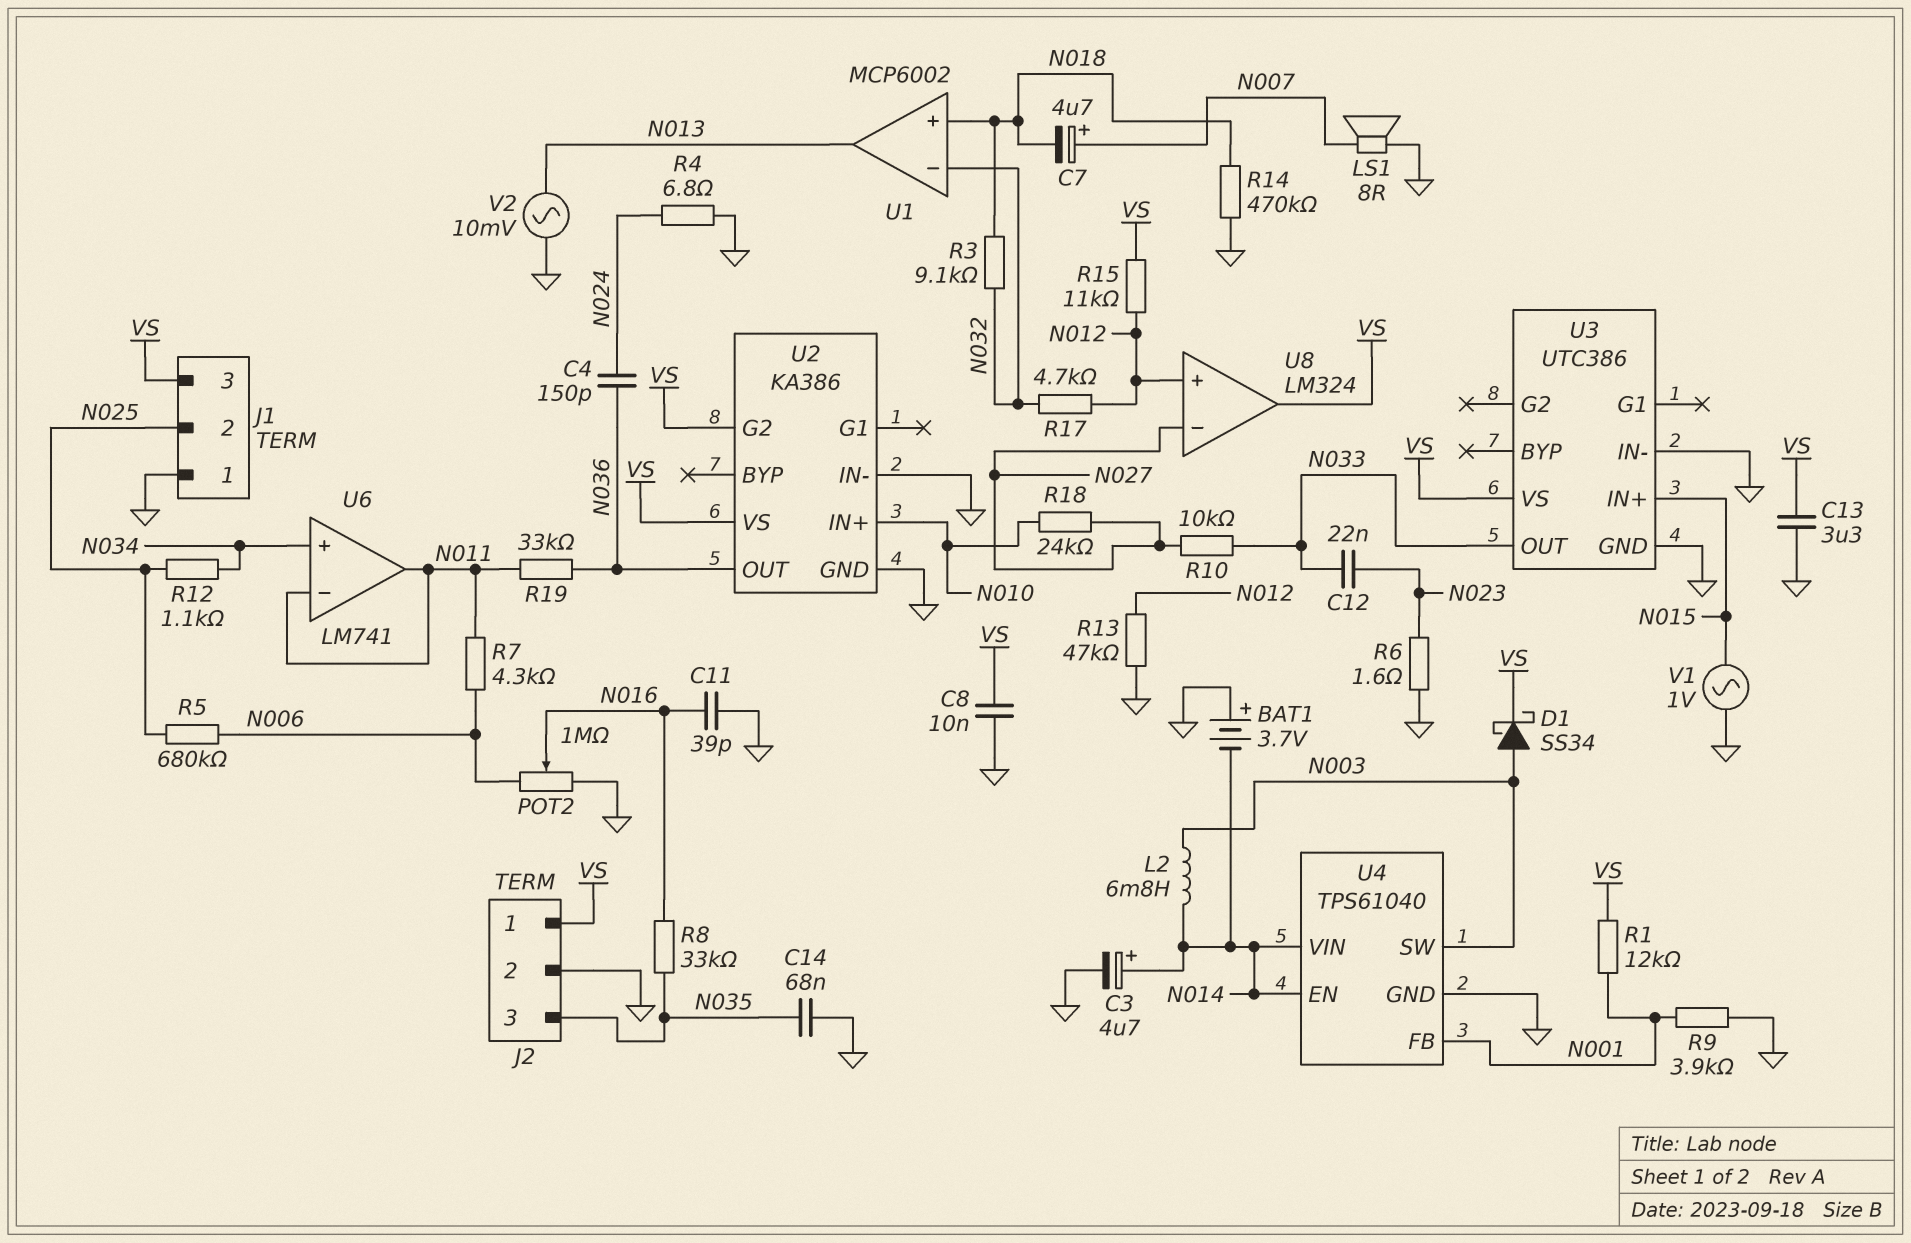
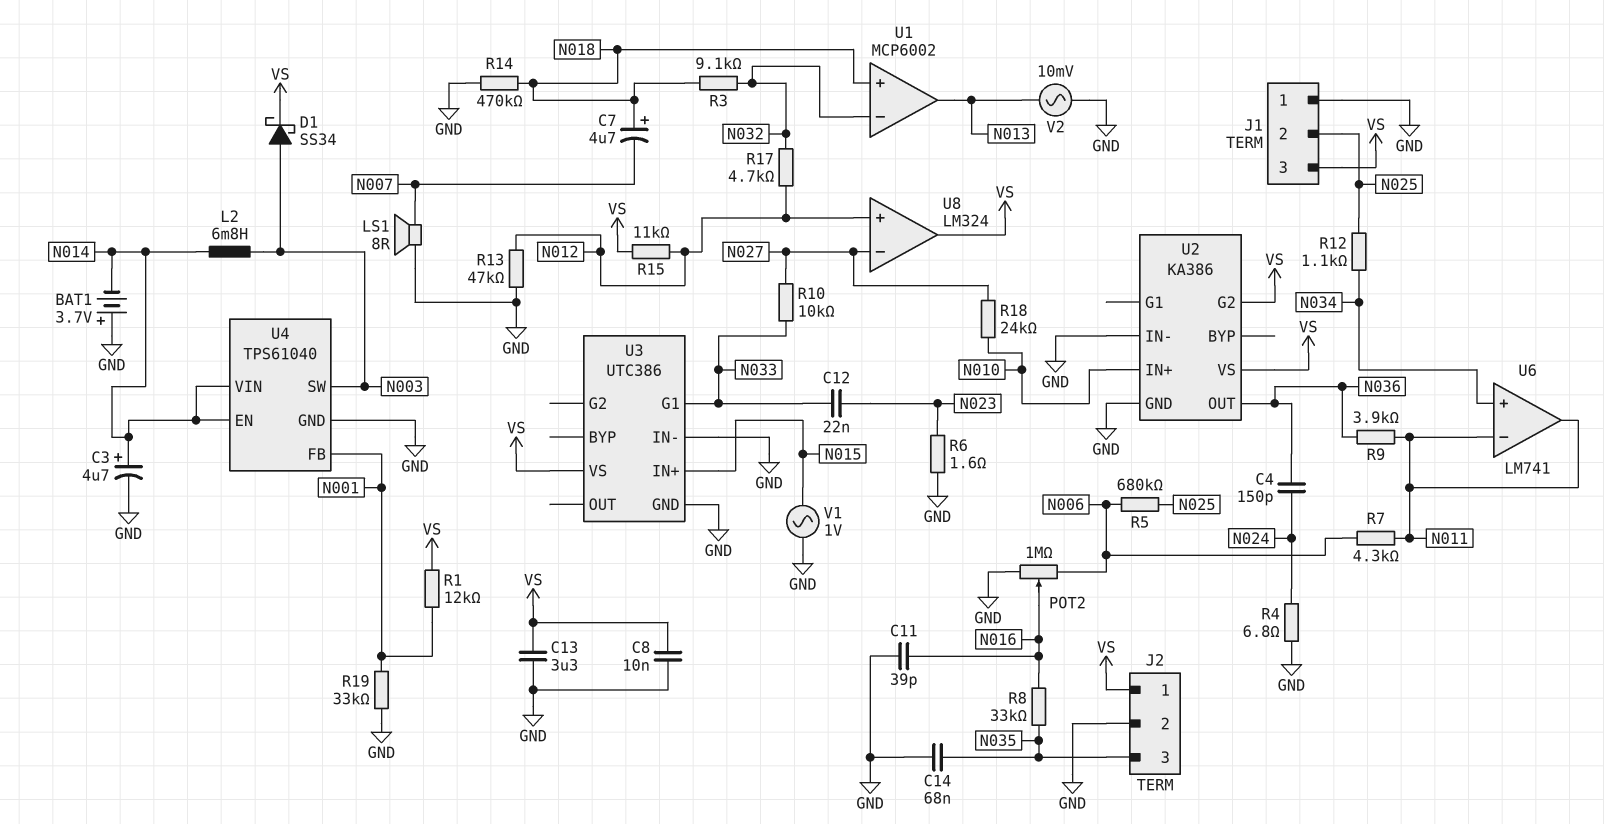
C7: 4.7uF (plus N007, minus N018) -> 4.7uF (plus N018, minus N007)
R9: 3.9k (GND, N001) -> 3.9k (N011, N036)
R19: 33k (N011, N036) -> 33k (GND, N001)
U3 pin G1: none -> N033
U3 pin OUT: N033 -> none

